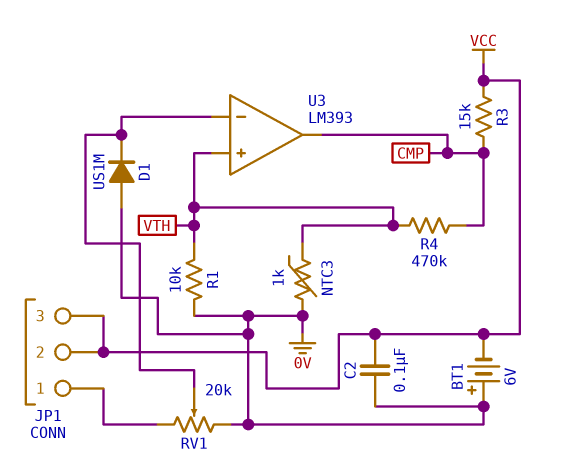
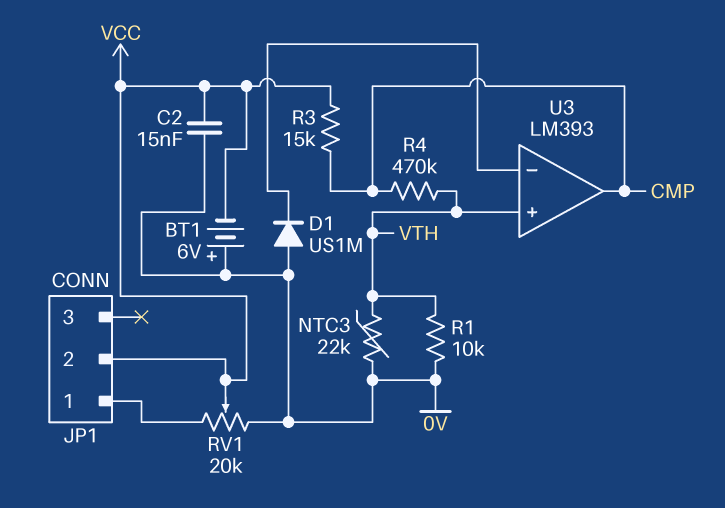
C2: 100nF (0V, VCC) -> 15nF (0V, VCC)
JP1 pin 3: VCC -> none
NTC3: 1k (0V, VTH) -> 22k (0V, VTH)
RV1: 20k (0V, JP1/1, wiper U3/in-) -> 20k (0V, JP1/1, wiper VCC)

